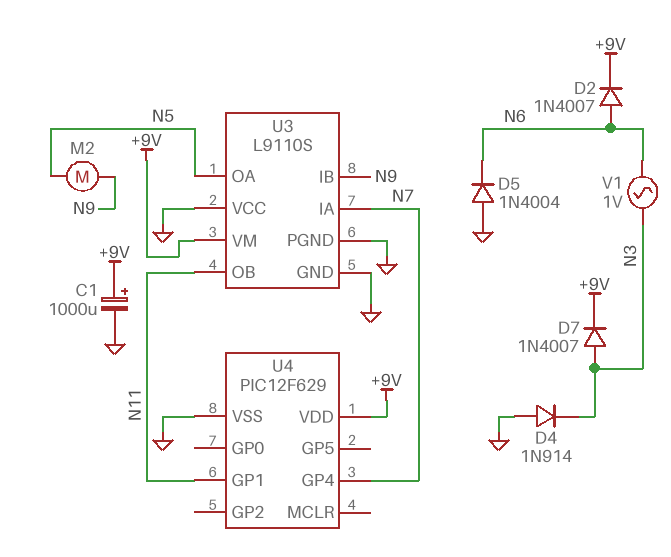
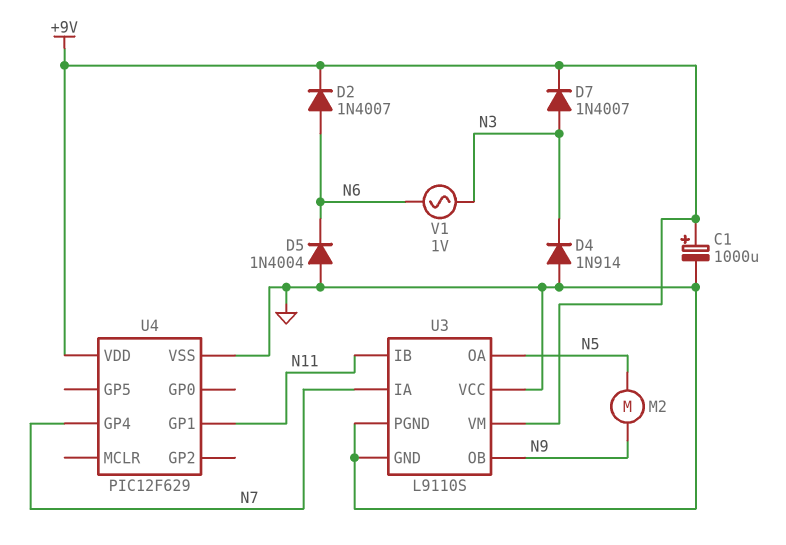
U3 pin IB: N9 -> N11
U3 pin OB: N11 -> N9

